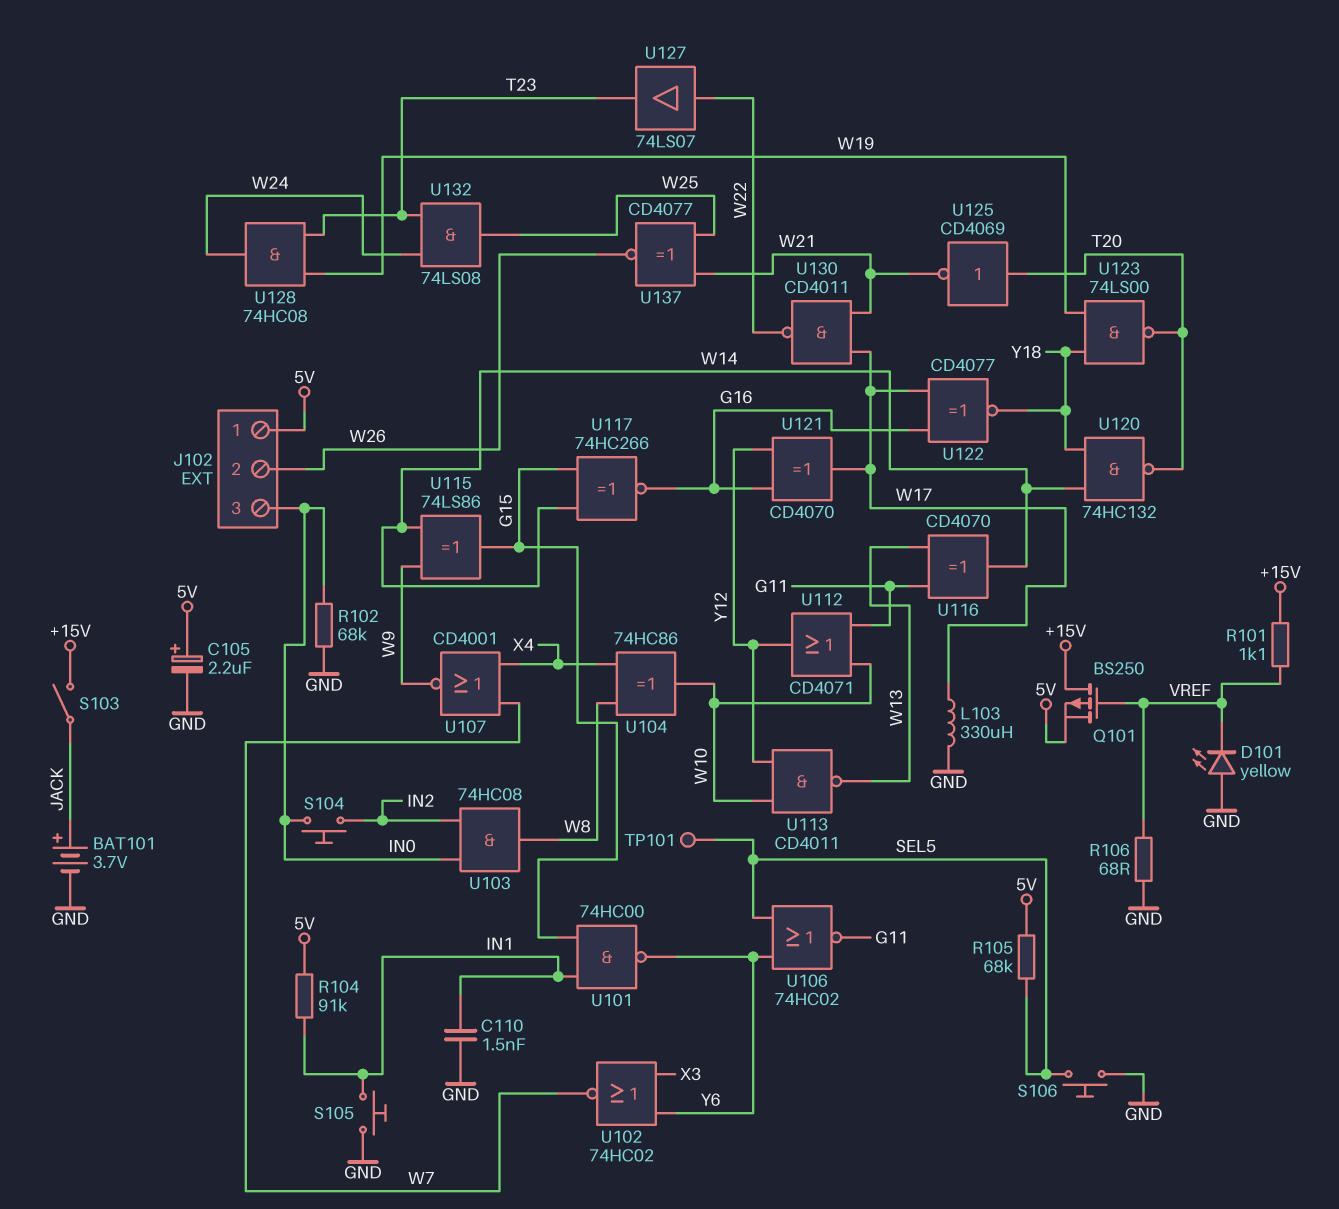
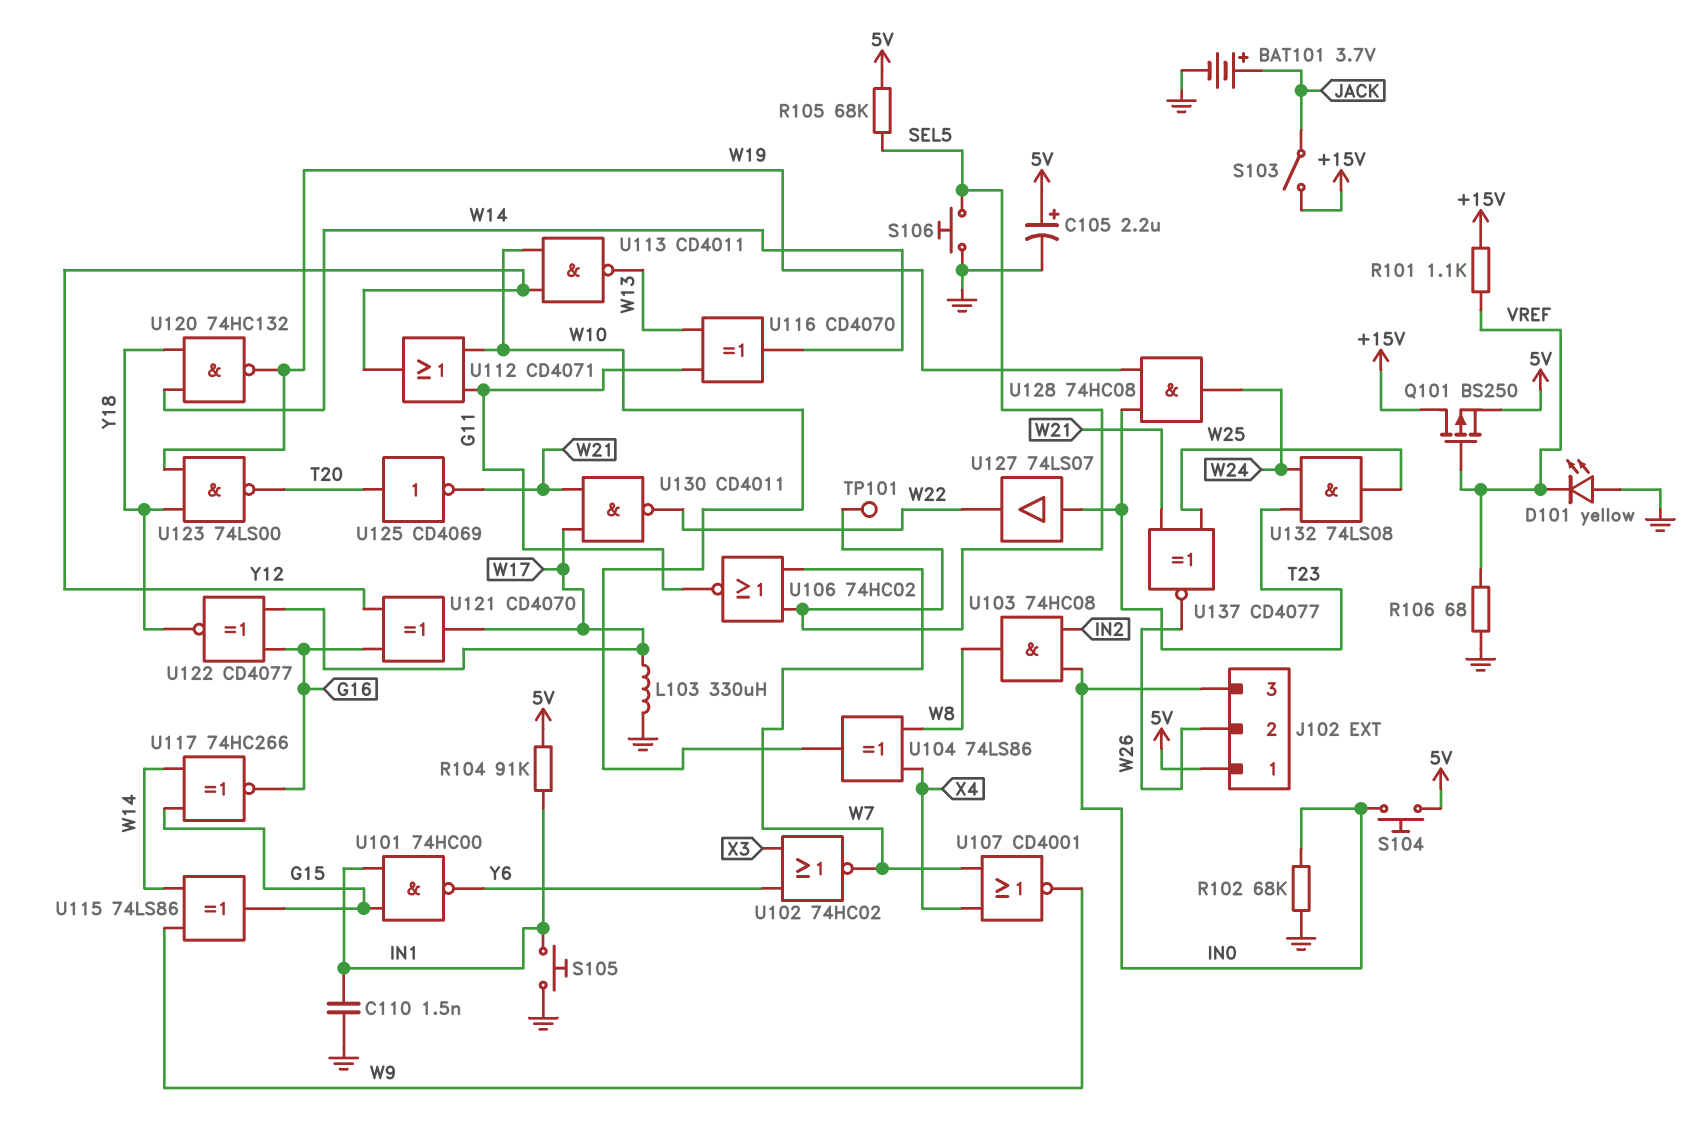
S104: button (IN0, IN2) -> button (5V, IN0)
U104: XOR 74HC86 (in W8, in X4, out W10) -> XOR 74LS86 (in W8, in X4, out W10)
U106: NOR 74HC02 (in SEL5, in Y6, out G11) -> NOR 74HC02 (in SEL5, in W7, out G11)
U120: NAND 74HC132 (in W14, in Y18, out T20) -> NAND 74HC132 (in W14, in Y18, out W19)
U127: buffer 74LS07 (in W22, out T23) -> buffer 74LS07 (in T23, out W22)

